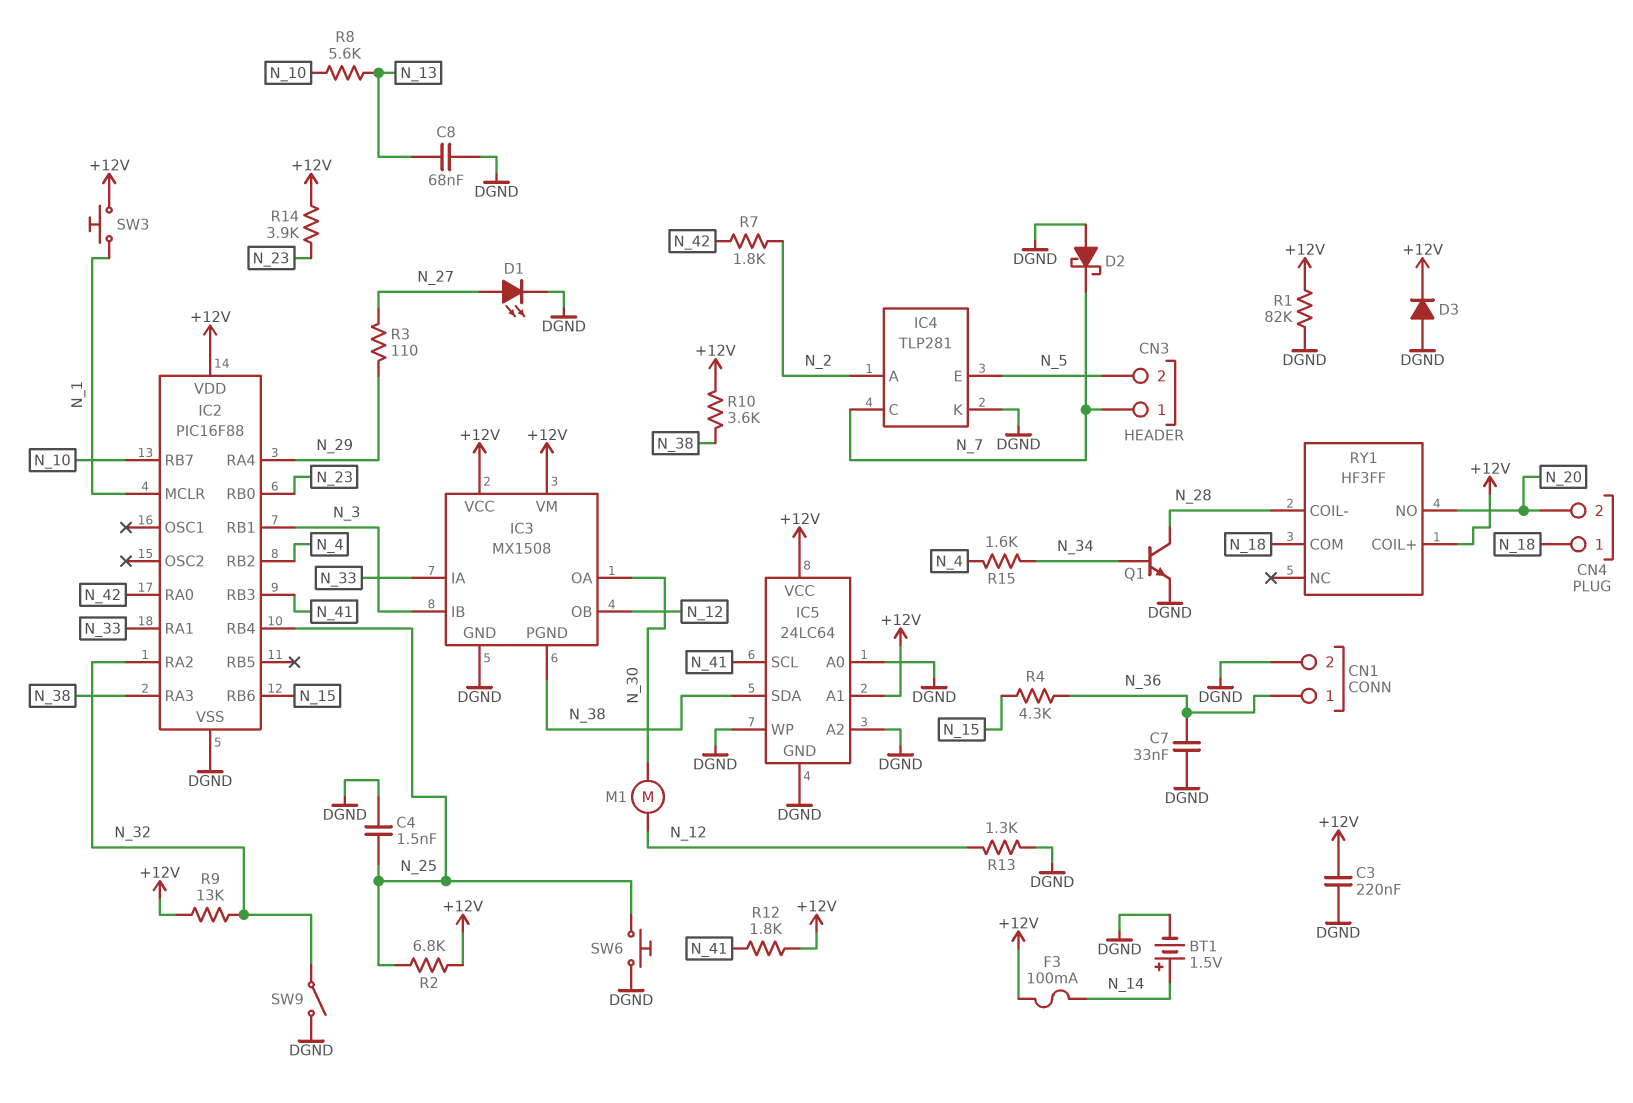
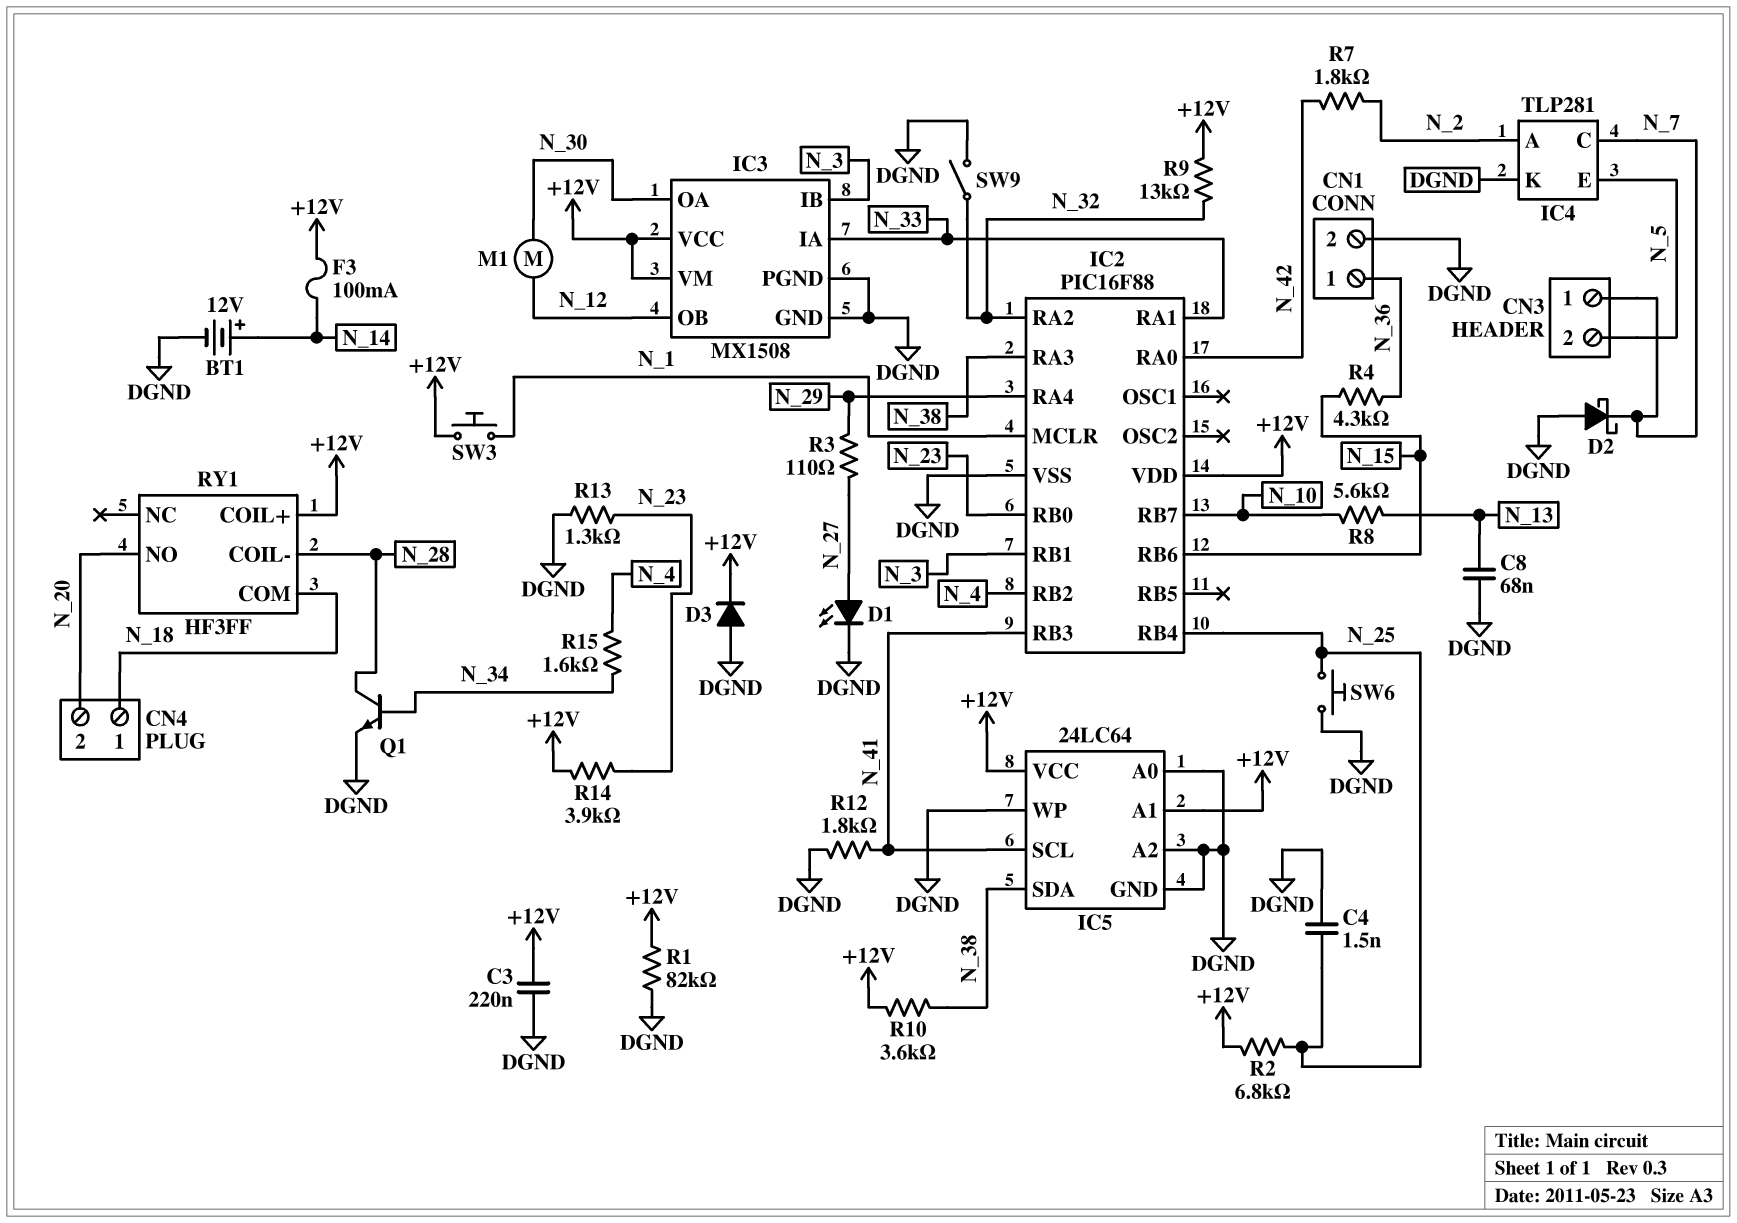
BT1: 1.5V (plus N_14, minus DGND) -> 12V (plus N_14, minus DGND)
C7: 33nF (DGND, N_36) -> none
IC3 pin PGND: N_38 -> DGND
R12: 1.8k (+12V, N_41) -> 1.8k (DGND, N_41)
R13: 1.3k (DGND, N_12) -> 1.3k (DGND, N_23)

